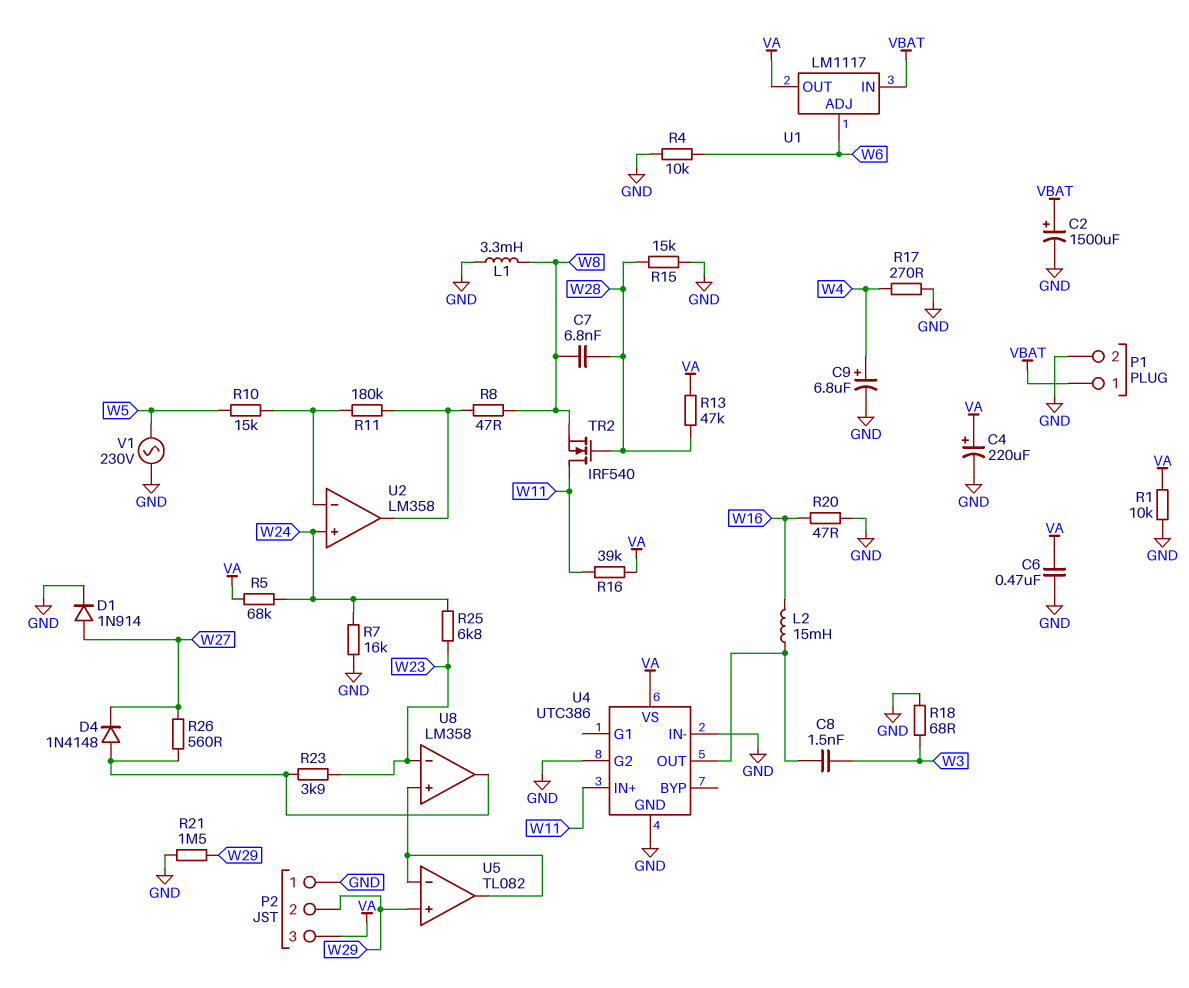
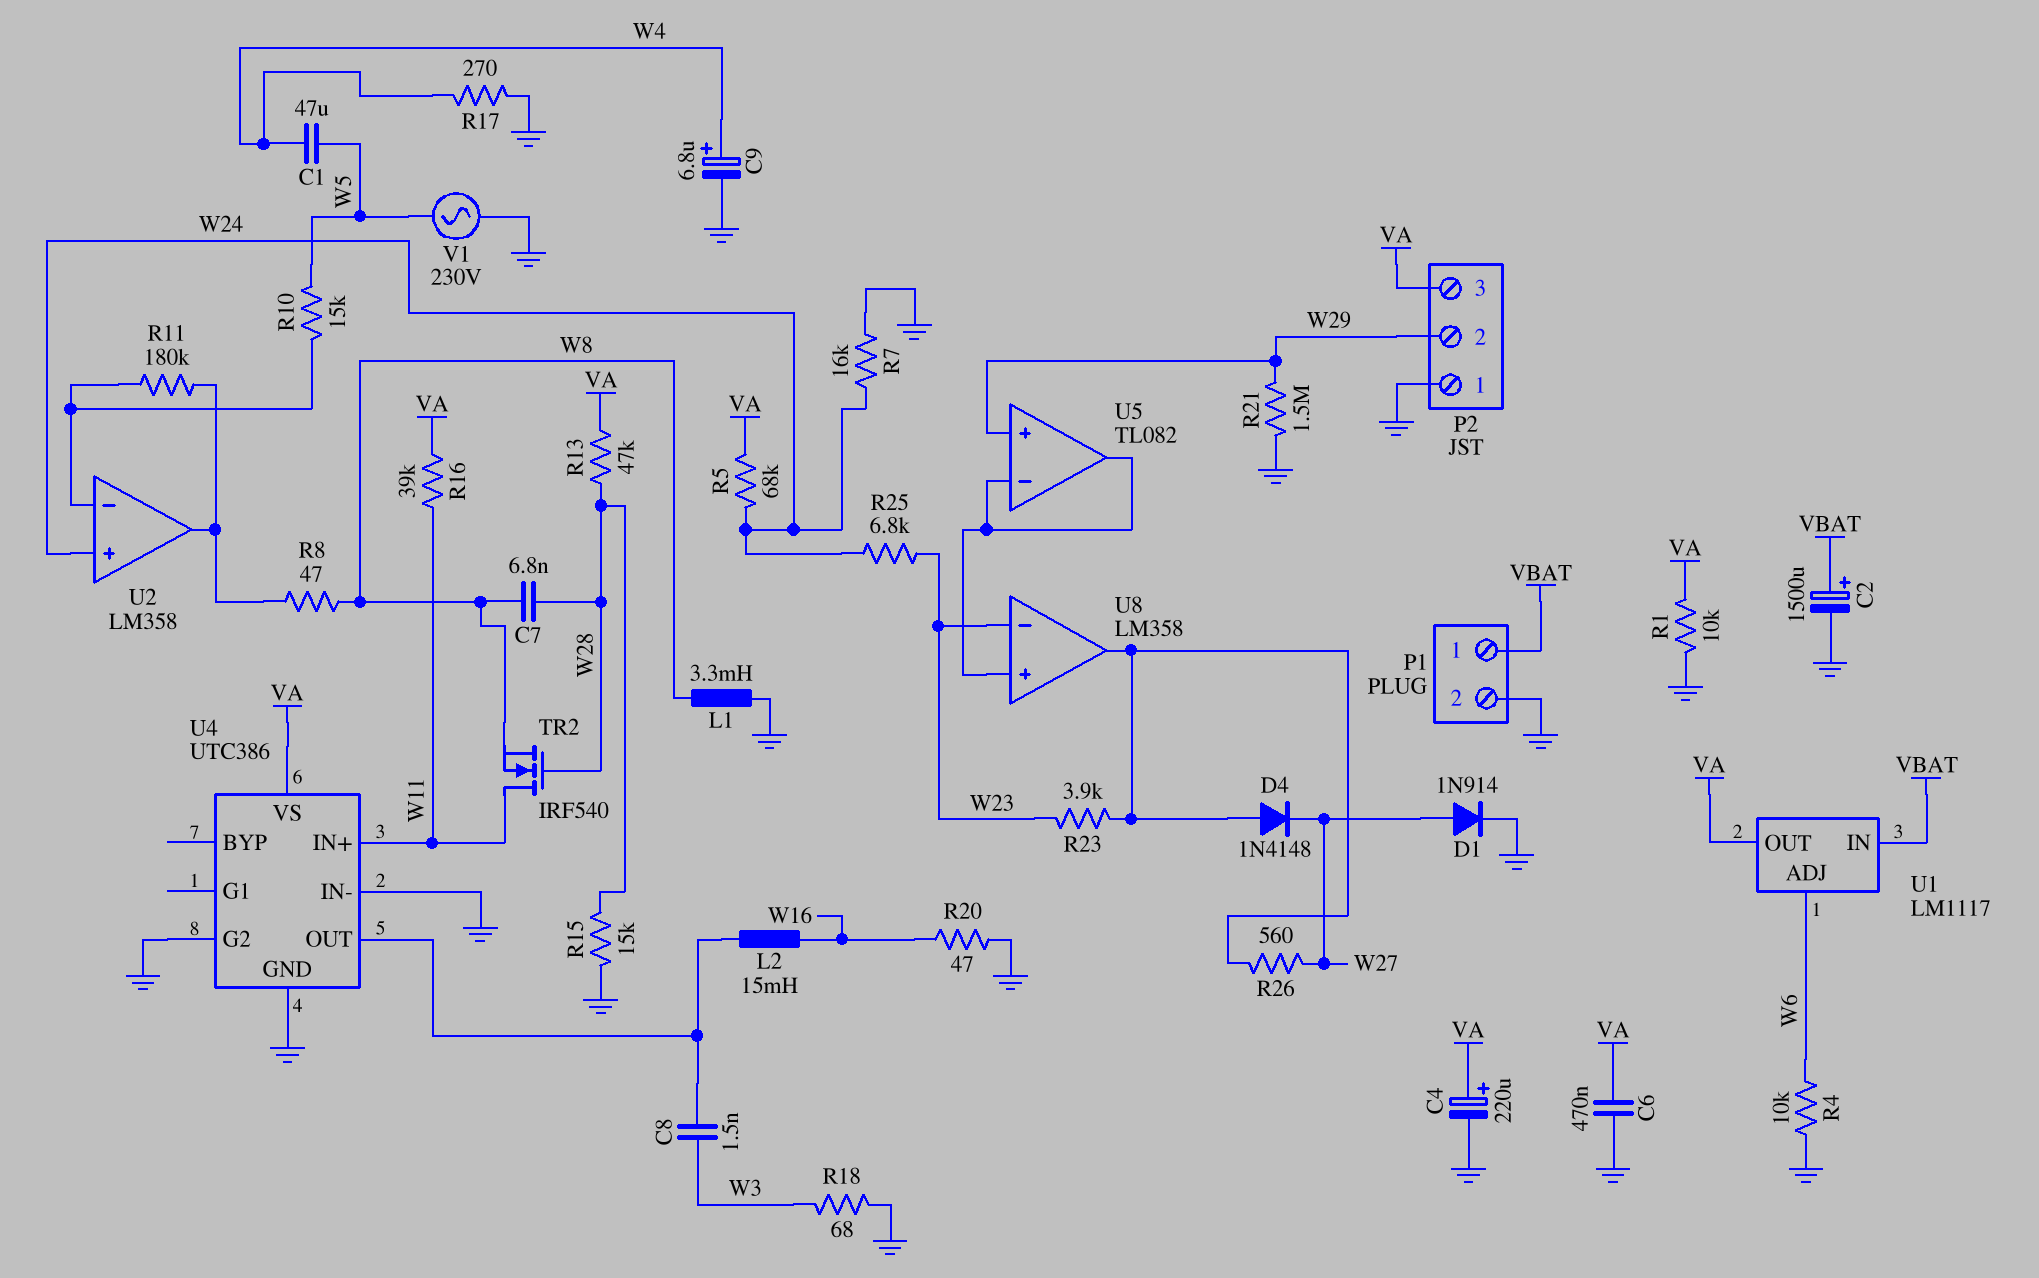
C1: none -> 47uF (W4, W5)

